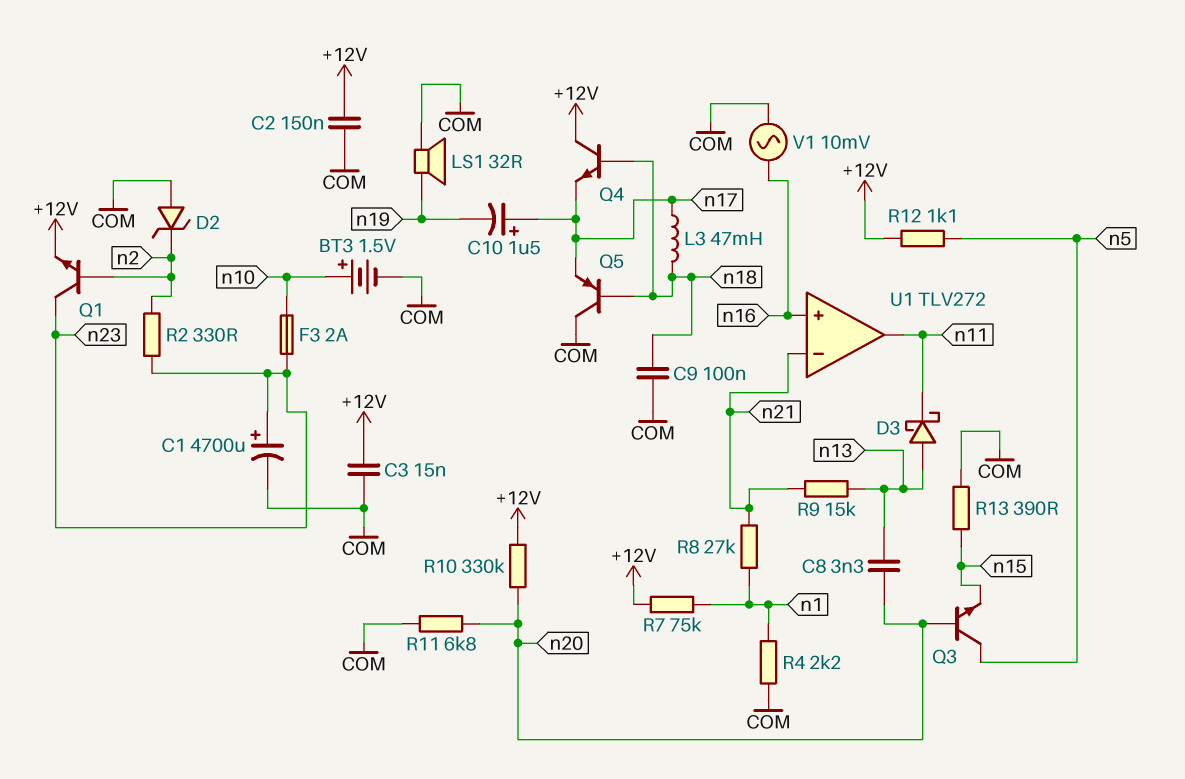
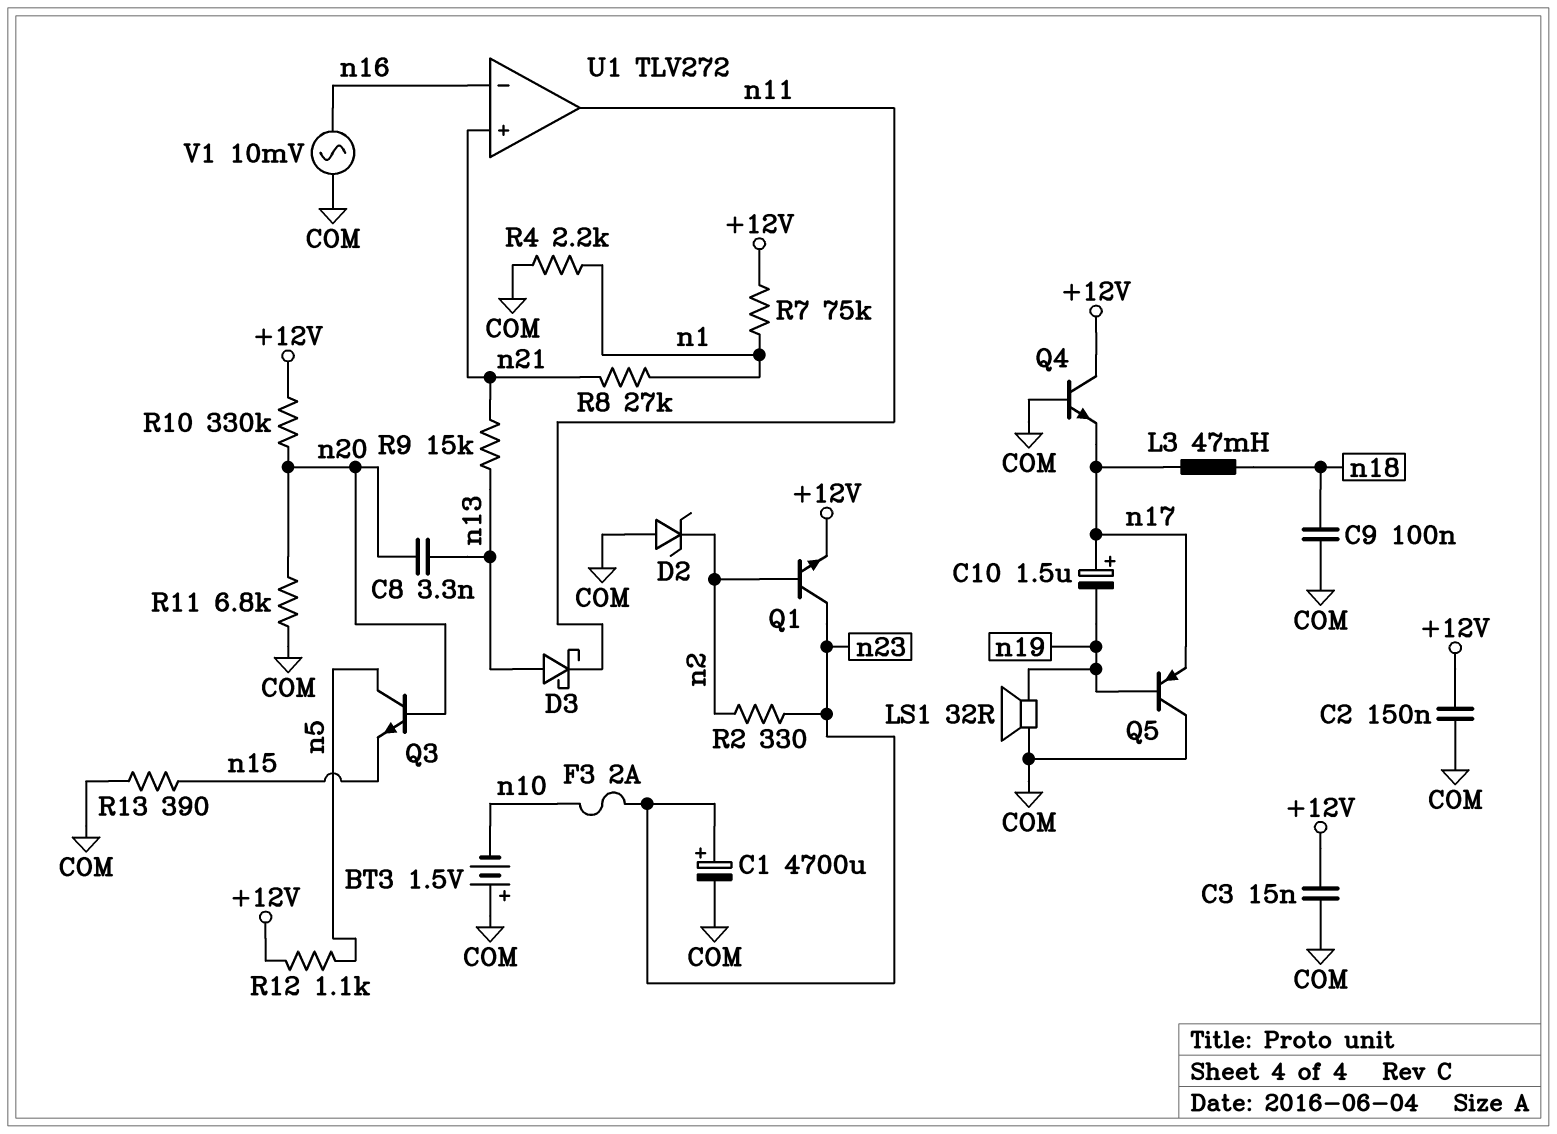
BT3: 1.5V (plus n10, minus COM) -> 1.5V (plus COM, minus n10)
Q4: NPN (B n18, C +12V, E n17) -> NPN (B COM, C +12V, E n17)
Q5: PNP (B n18, C COM, E n17) -> PNP (B n19, C COM, E n17)
U1 pin in+: n16 -> n21
U1 pin in-: n21 -> n16

